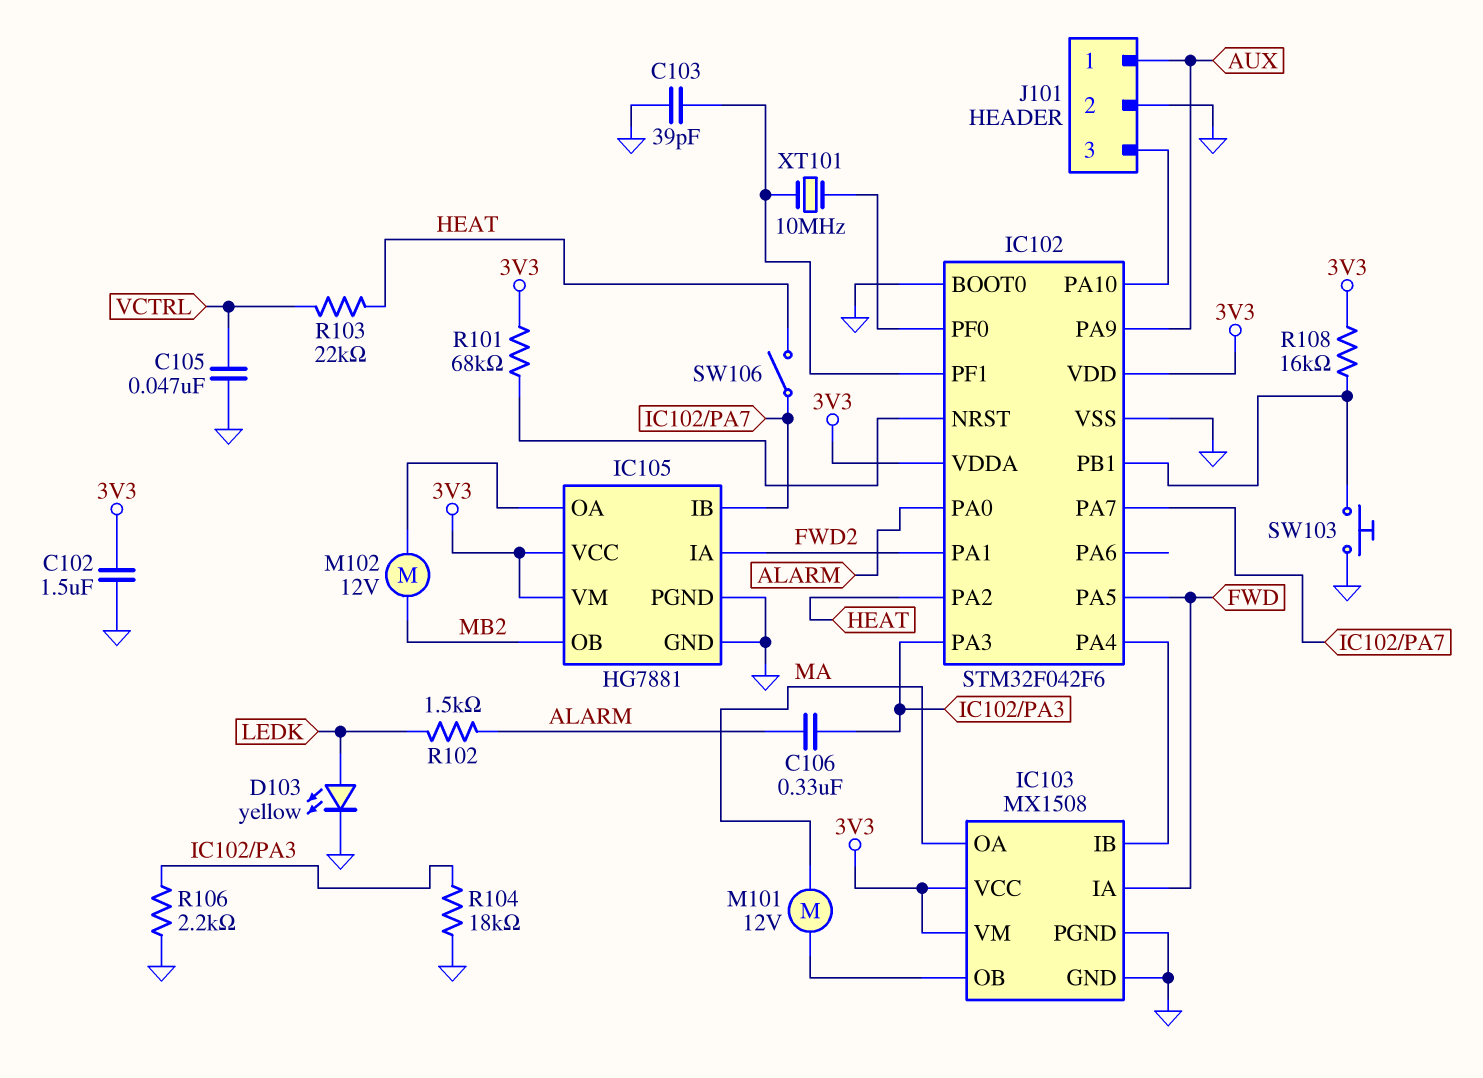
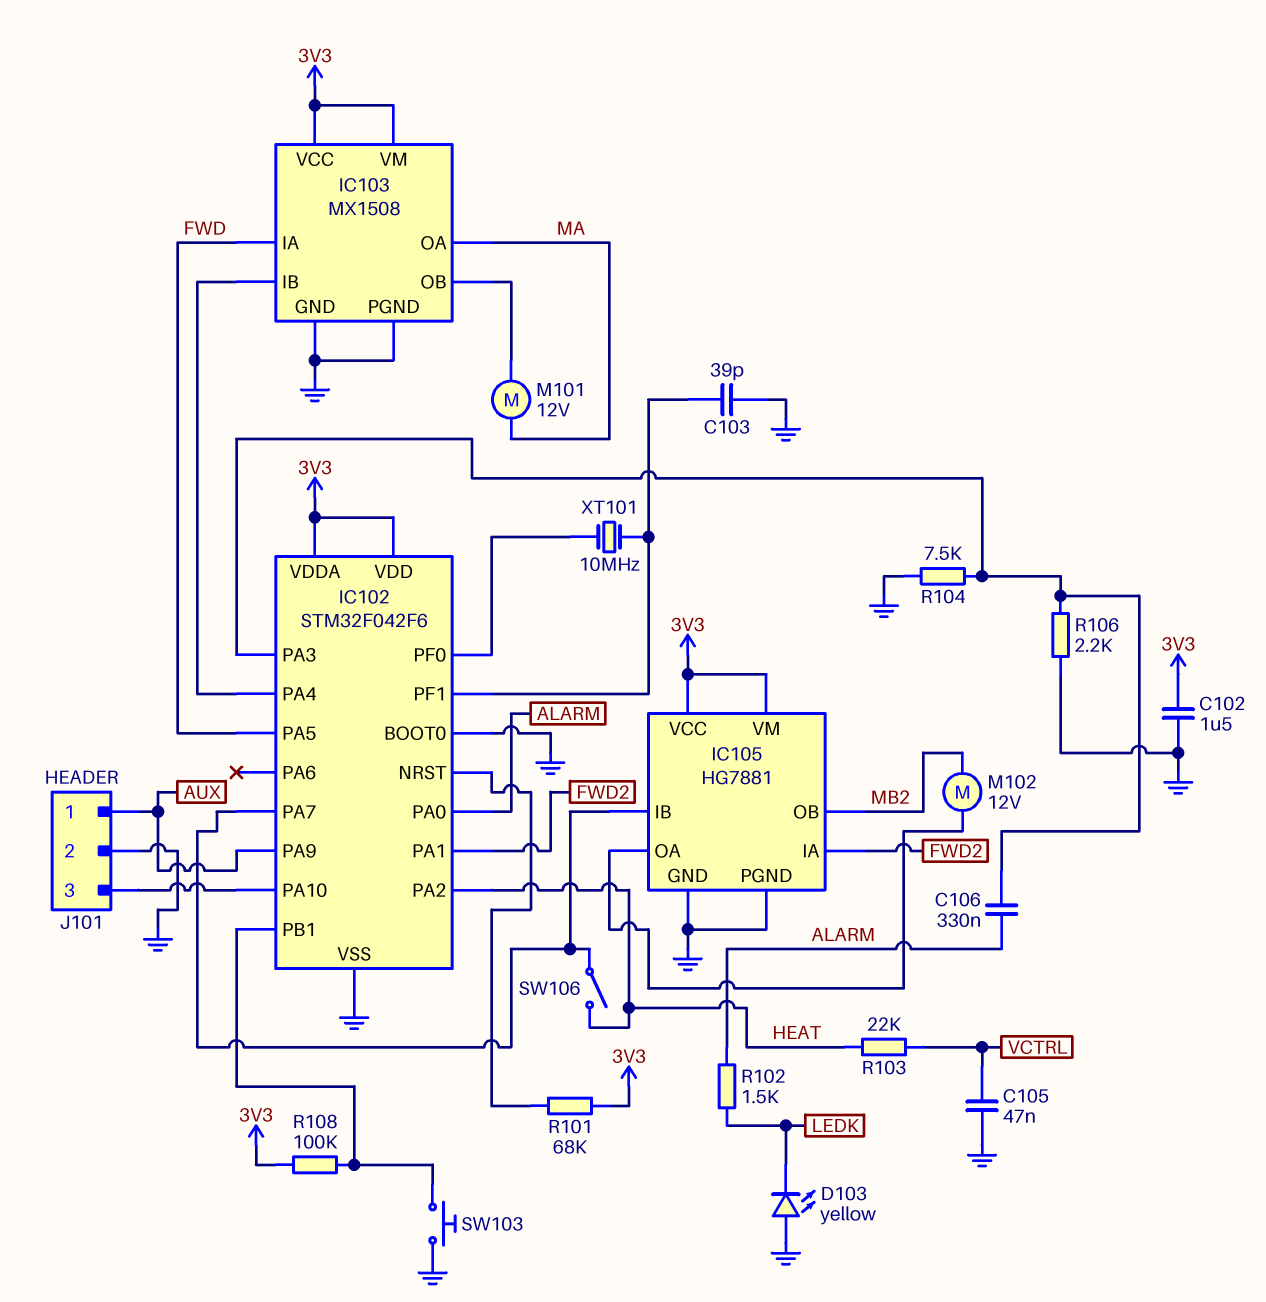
D103: LED yellow (A LEDK, K GND) -> LED yellow (A GND, K LEDK)
R104: 18k (GND, IC102/PA3) -> 7.5k (GND, IC102/PA3)
R108: 16k (3V3, IC102/PB1) -> 100k (3V3, IC102/PB1)

